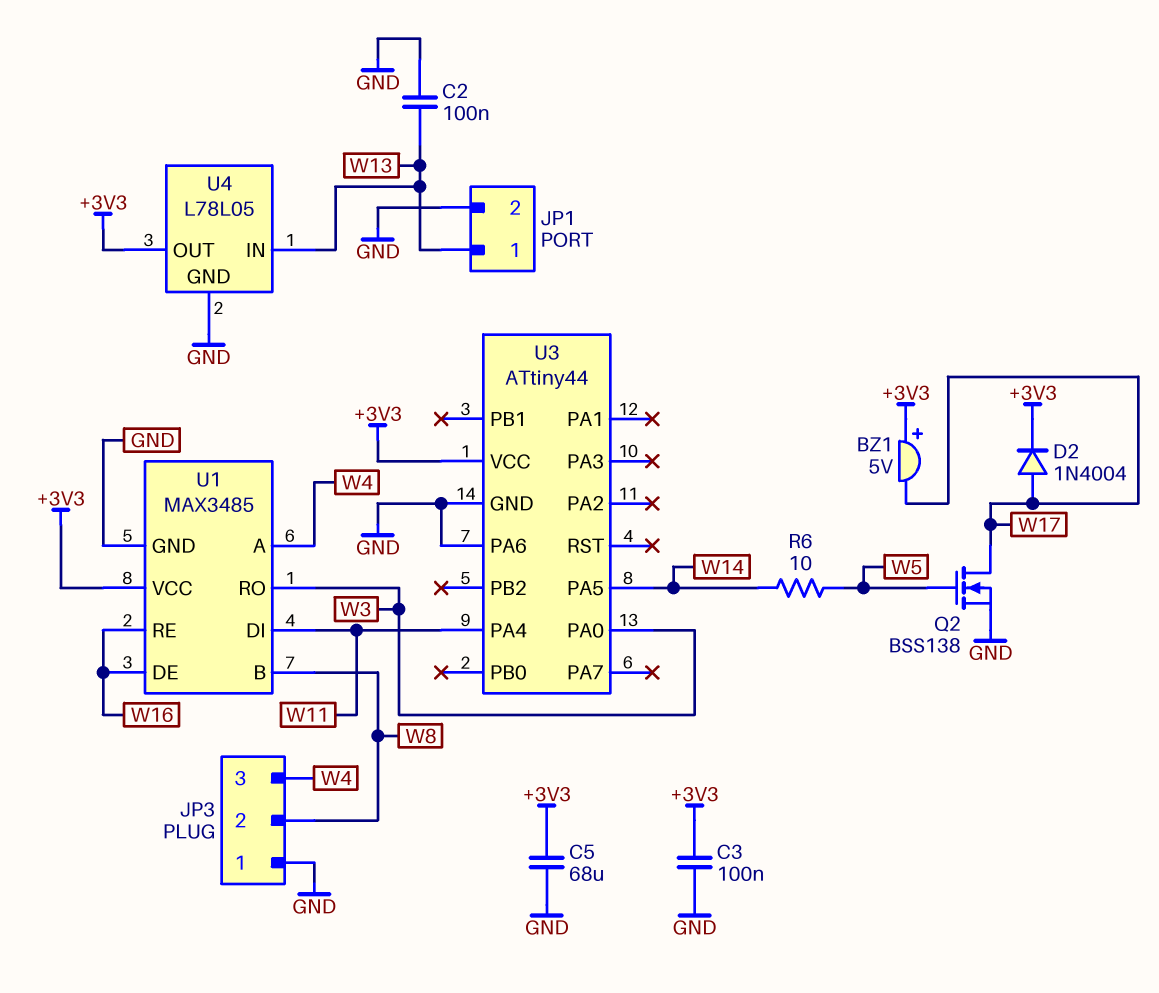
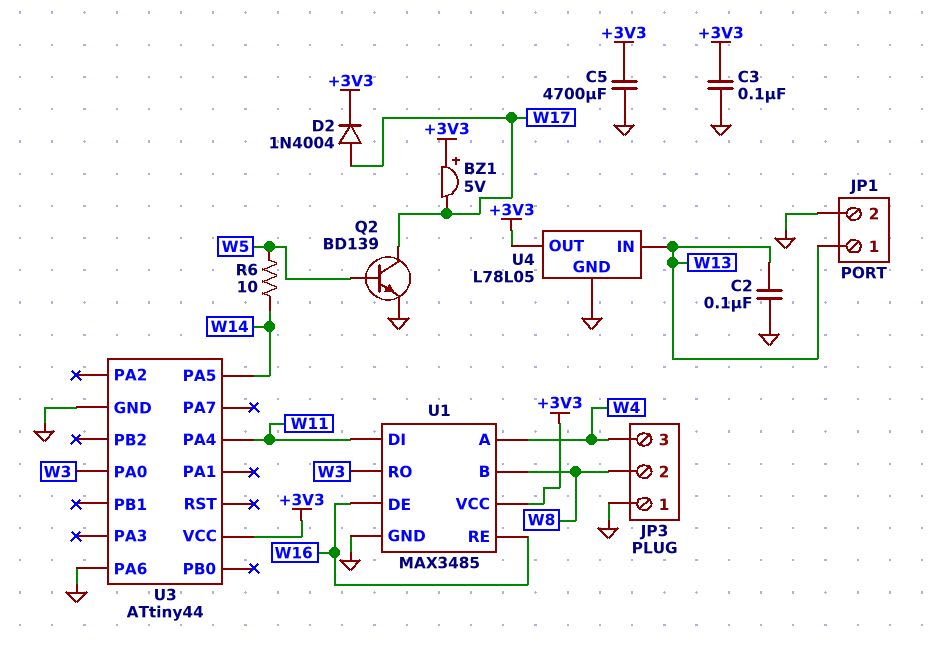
C5: 68uF (+3V3, GND) -> 4700uF (+3V3, GND)
Q2: NMOS BSS138 (G W5, D W17, S GND) -> NPN BD139 (B W5, C W17, E GND)

